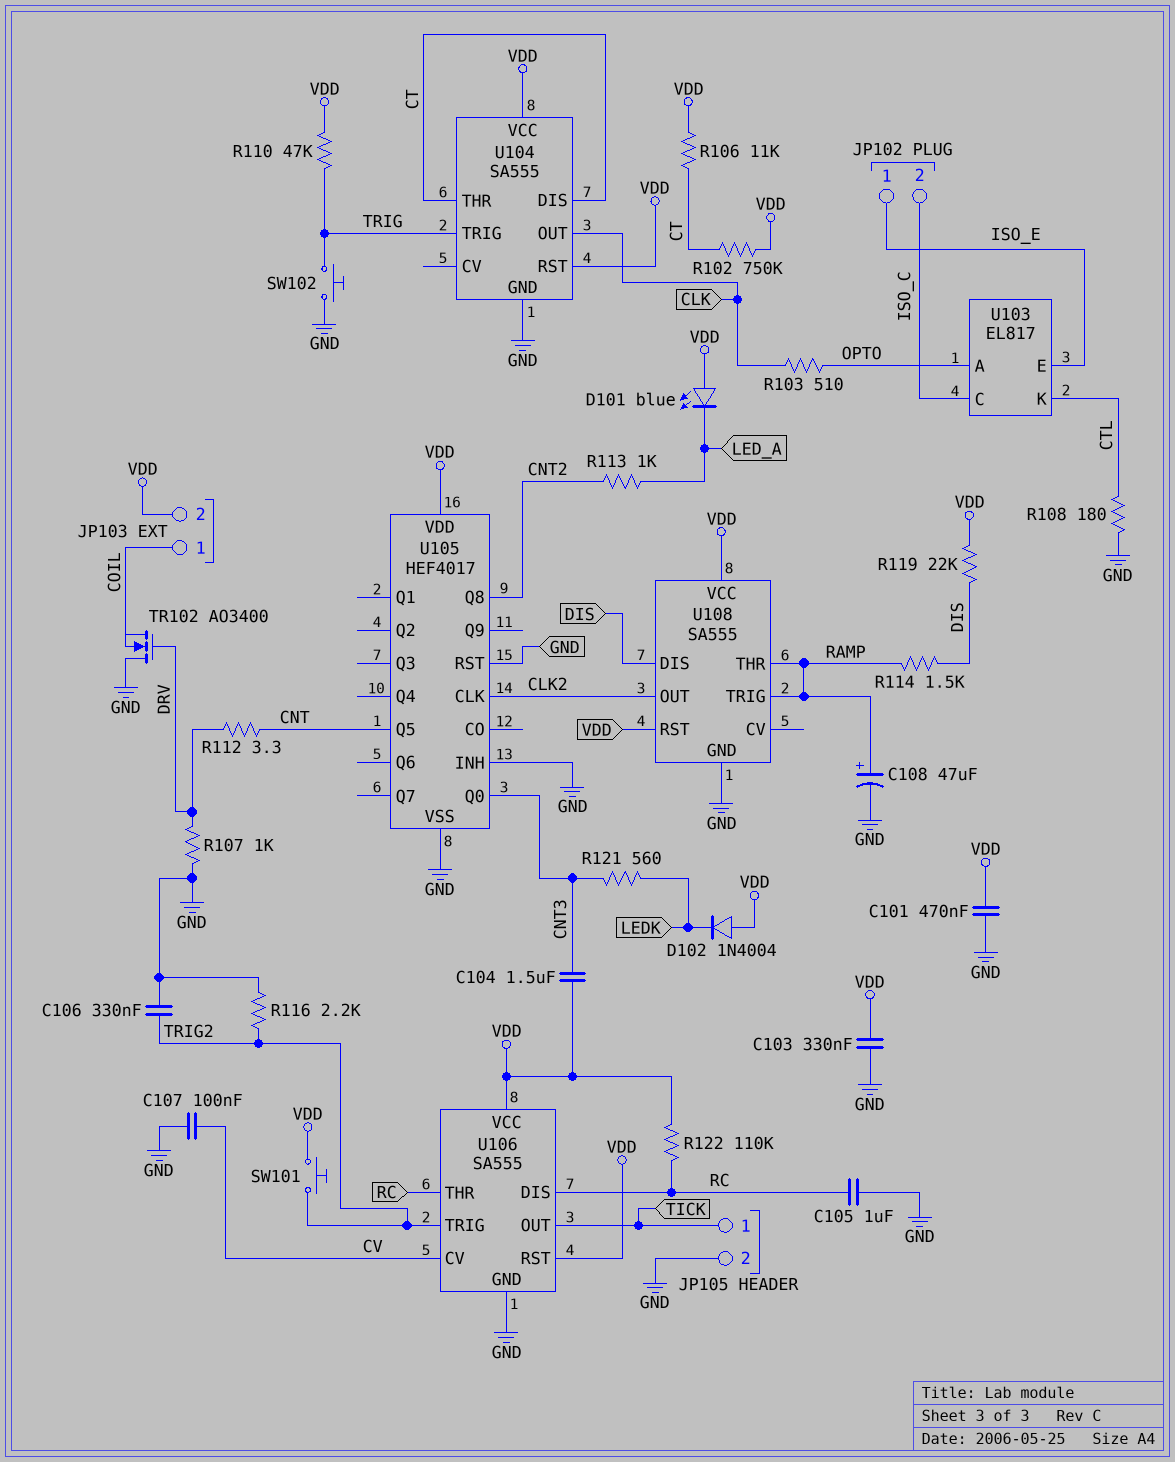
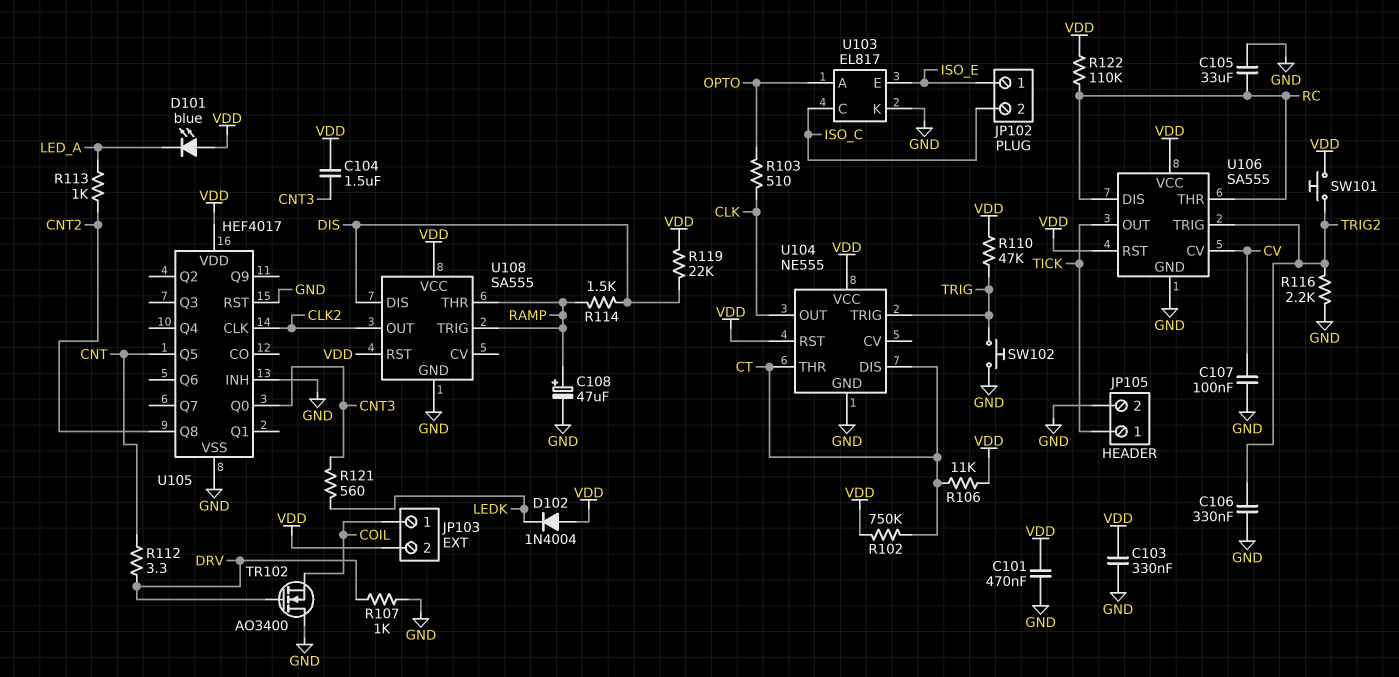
C105: 1uF (GND, RC) -> 33uF (GND, RC)
R108: 180 (CTL, GND) -> none
U103 pin K: CTL -> GND
U104: SA555 -> NE555

